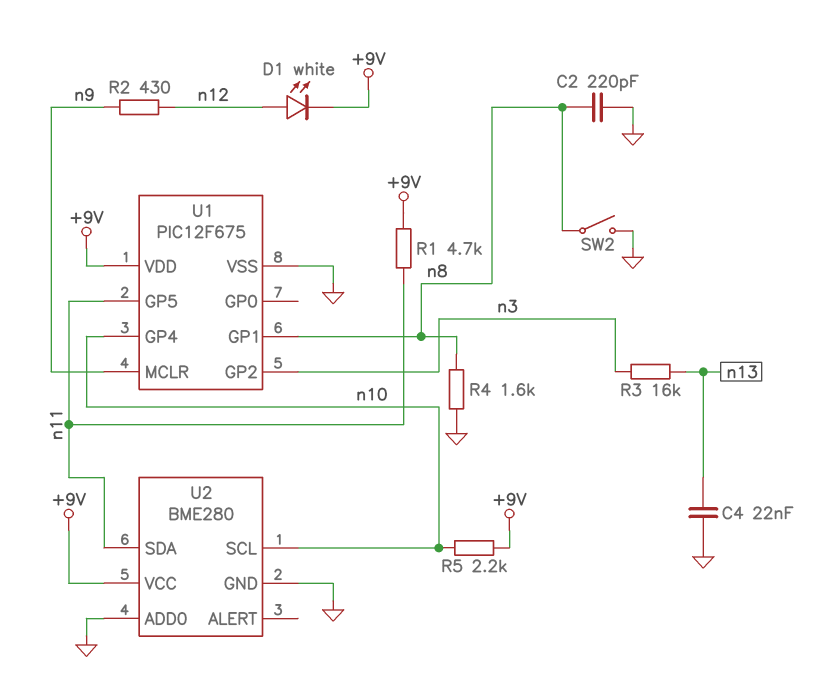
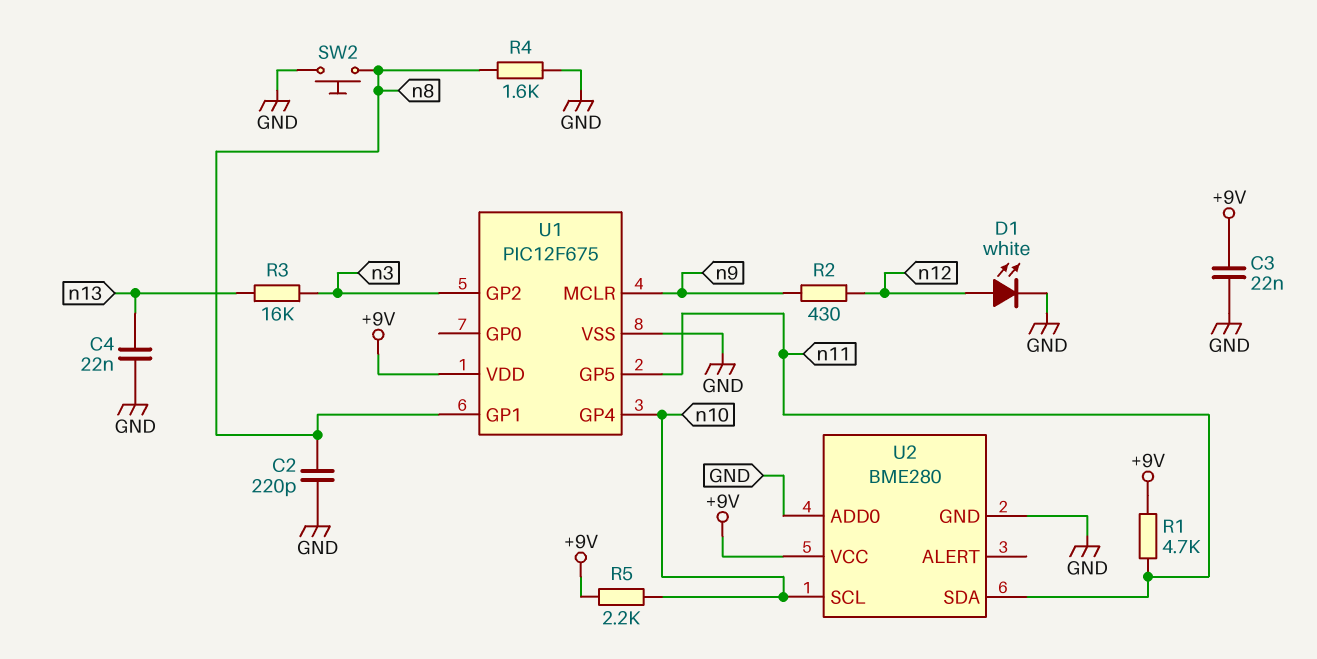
C3: none -> 22nF (+9V, GND)
D1: LED white (A n12, K +9V) -> LED white (A n12, K GND)
SW2: switch (GND, n8) -> button (GND, n8)

